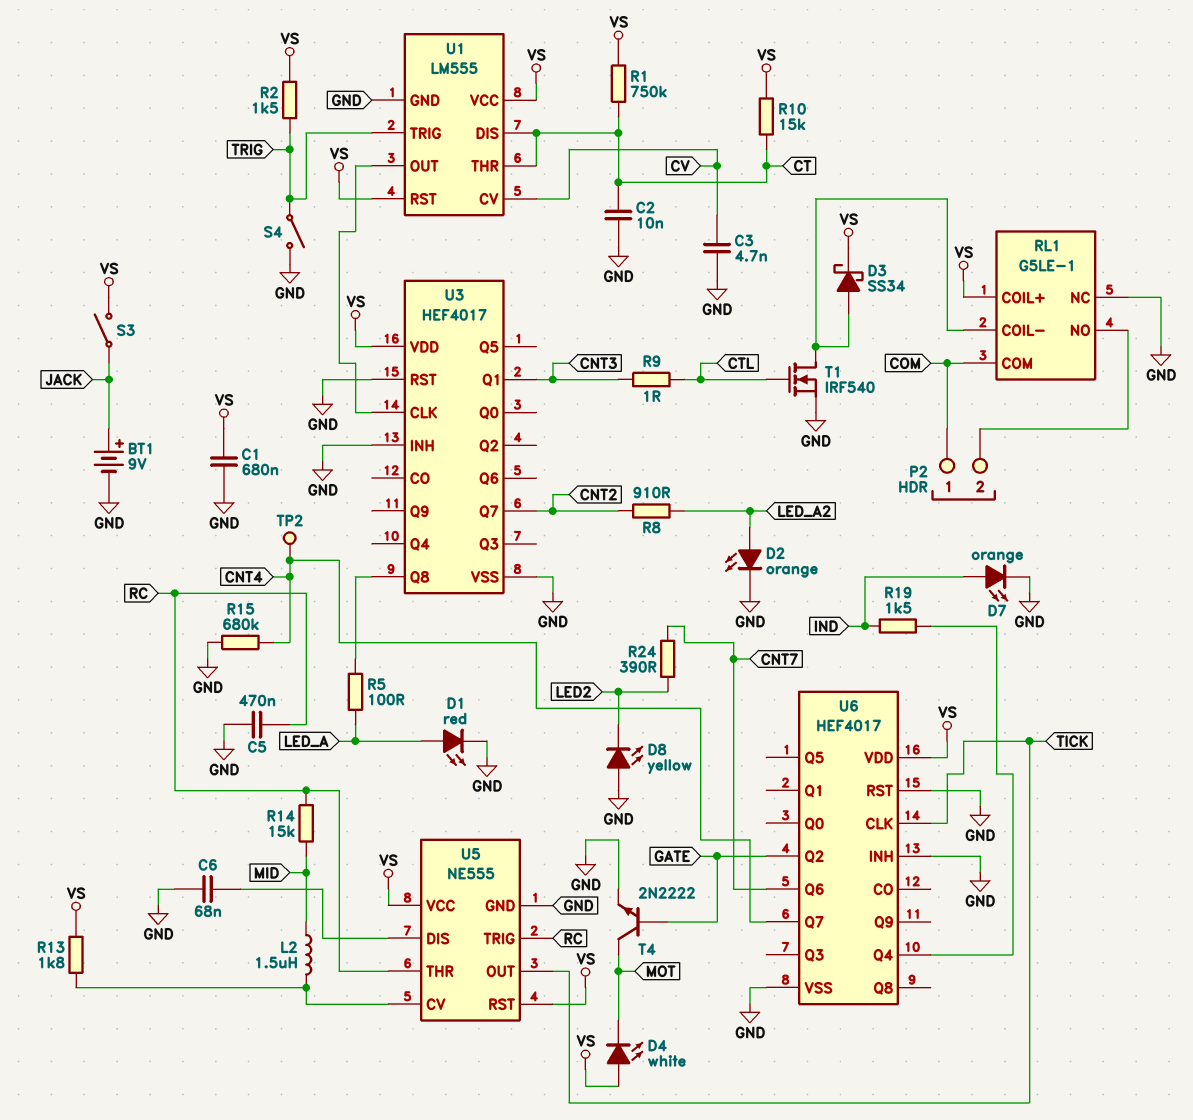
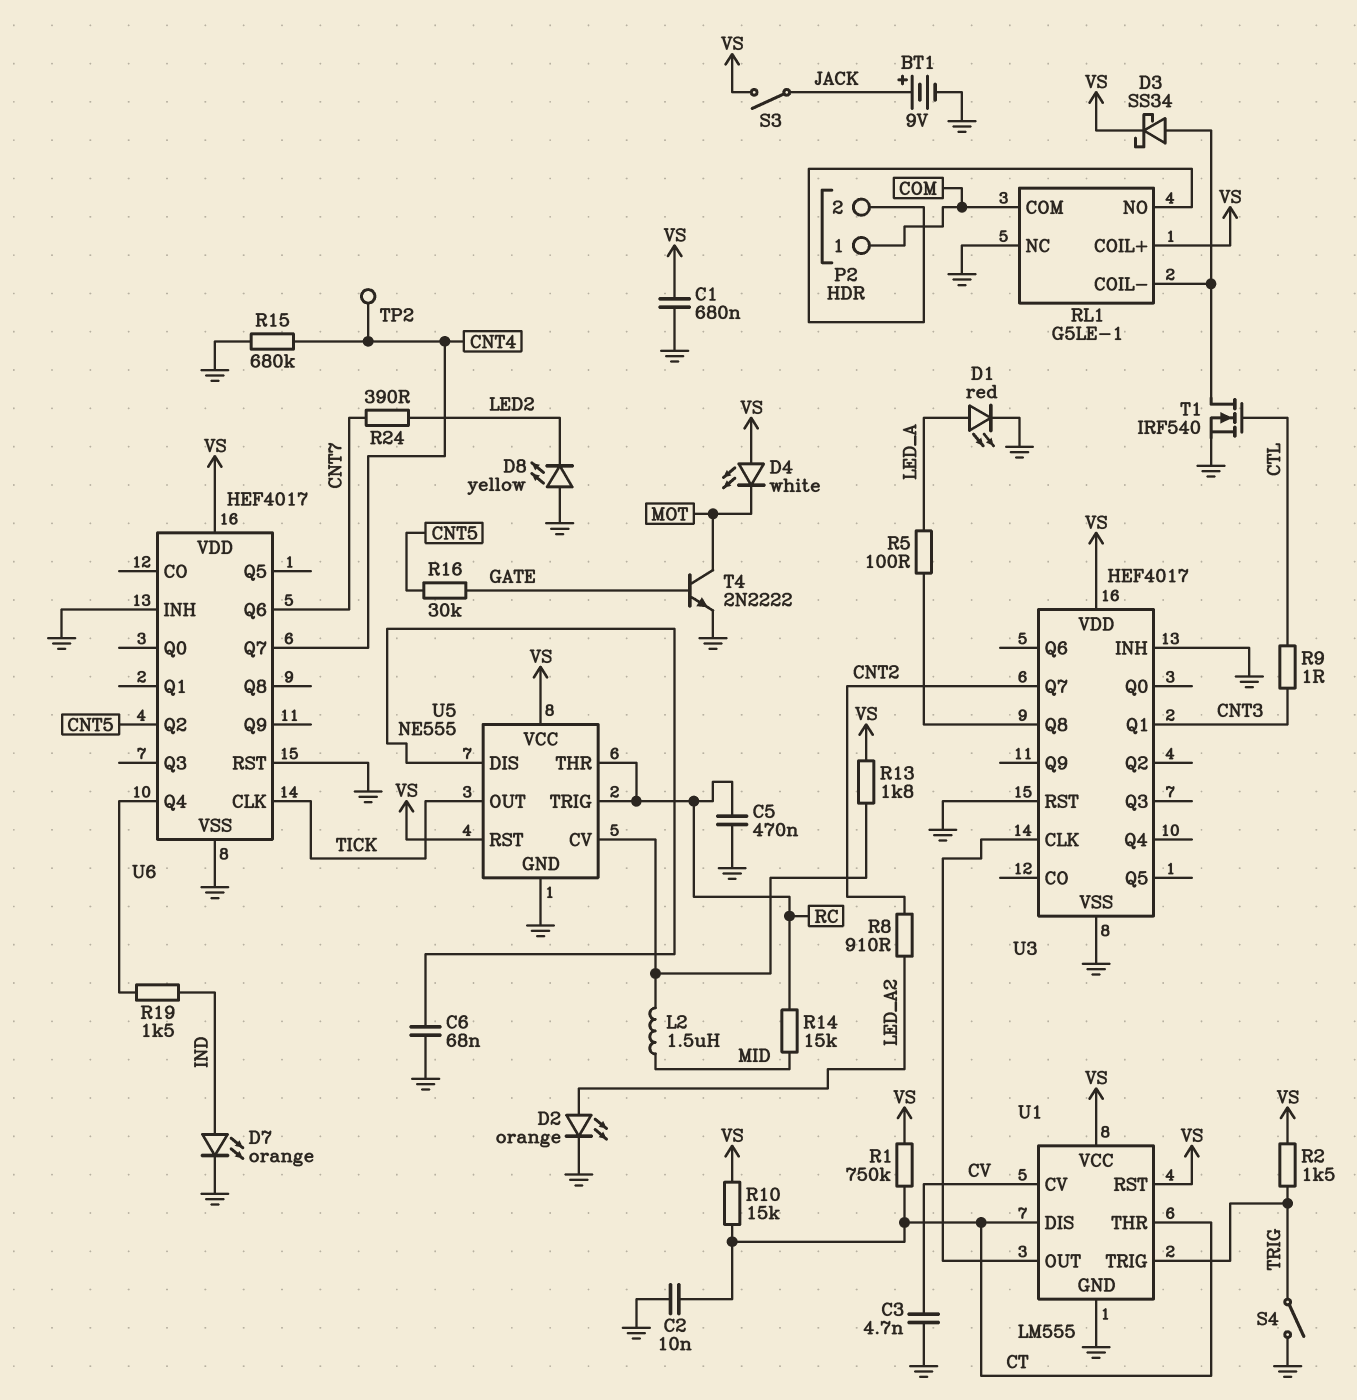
R16: none -> 30k (CNT5, GATE)
U6 pin Q2: GATE -> CNT5

